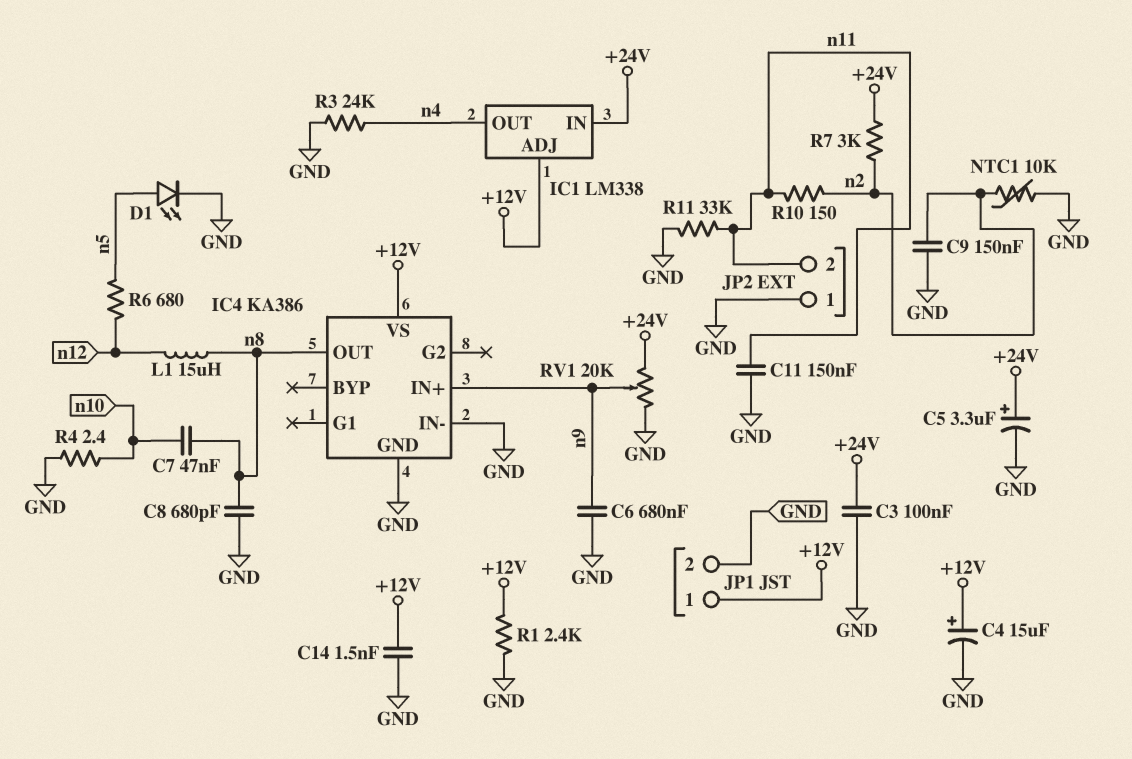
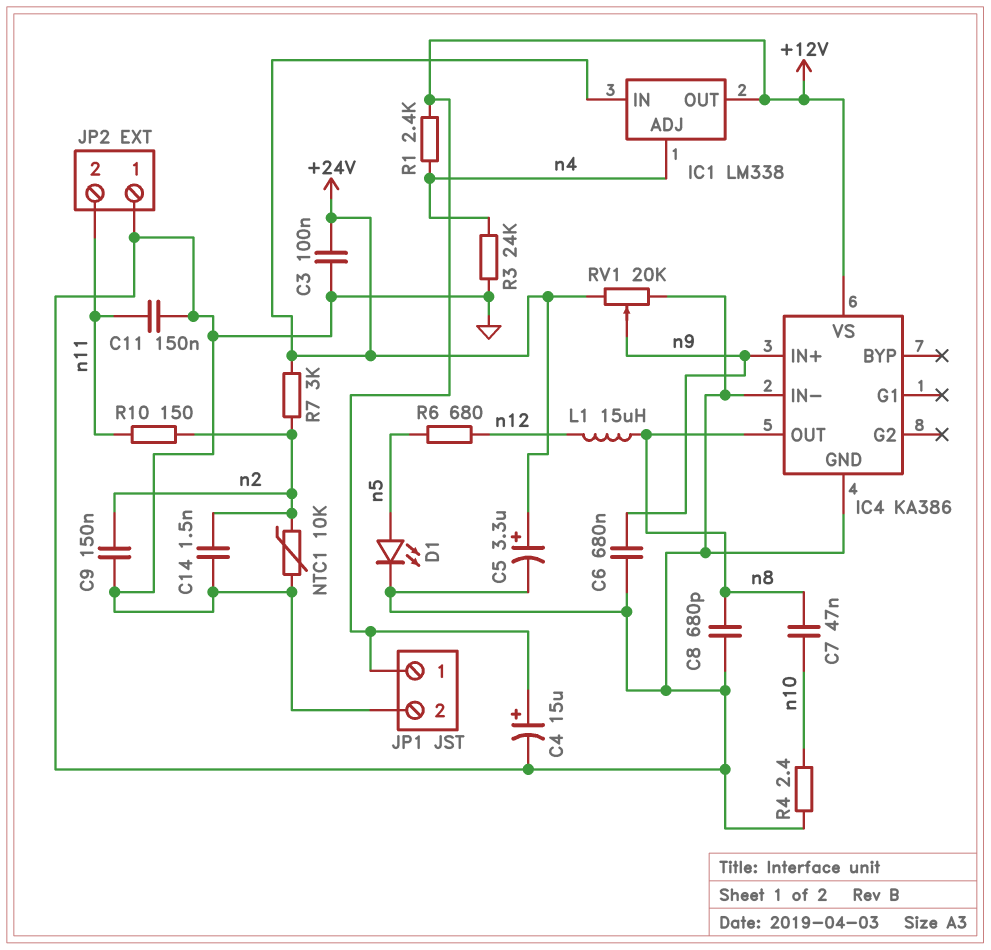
C14: 1.5nF (+12V, GND) -> 1.5nF (GND, n2)
IC1 pin ADJ: +12V -> n4
IC1 pin OUT: n4 -> +12V
R1: 2.4k (+12V, GND) -> 2.4k (+12V, n4)
R11: 33k (GND, n11) -> none

